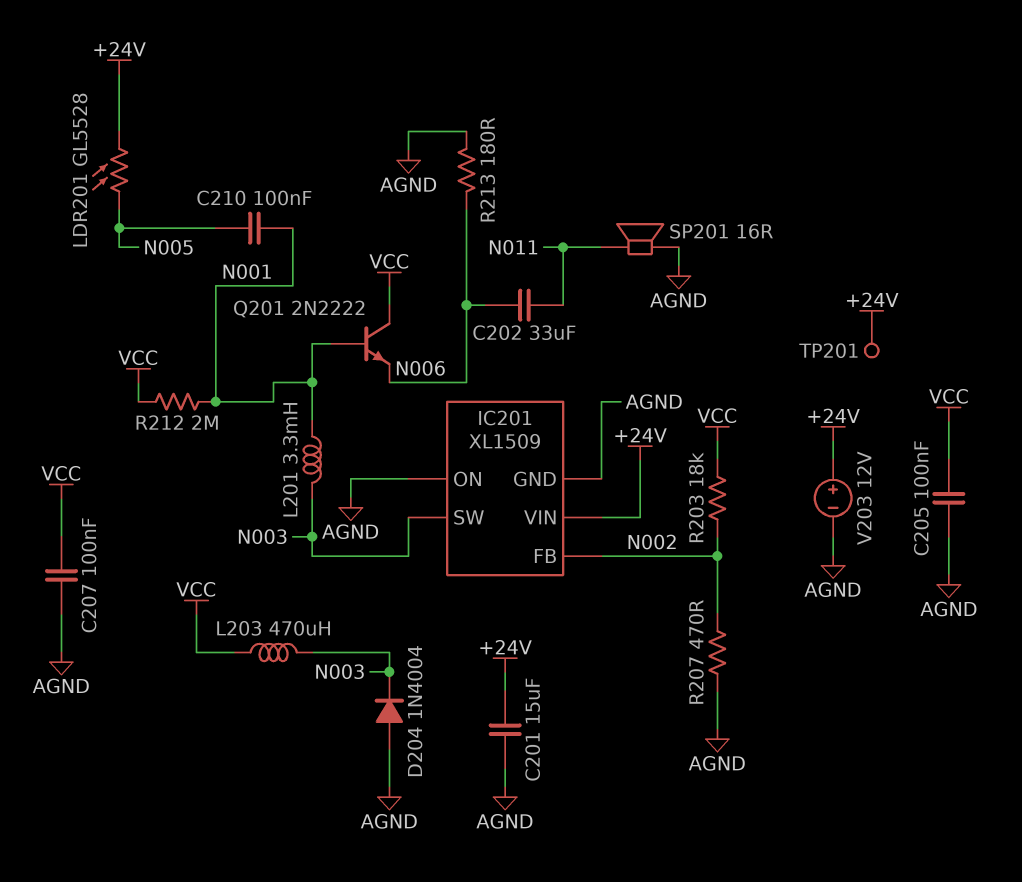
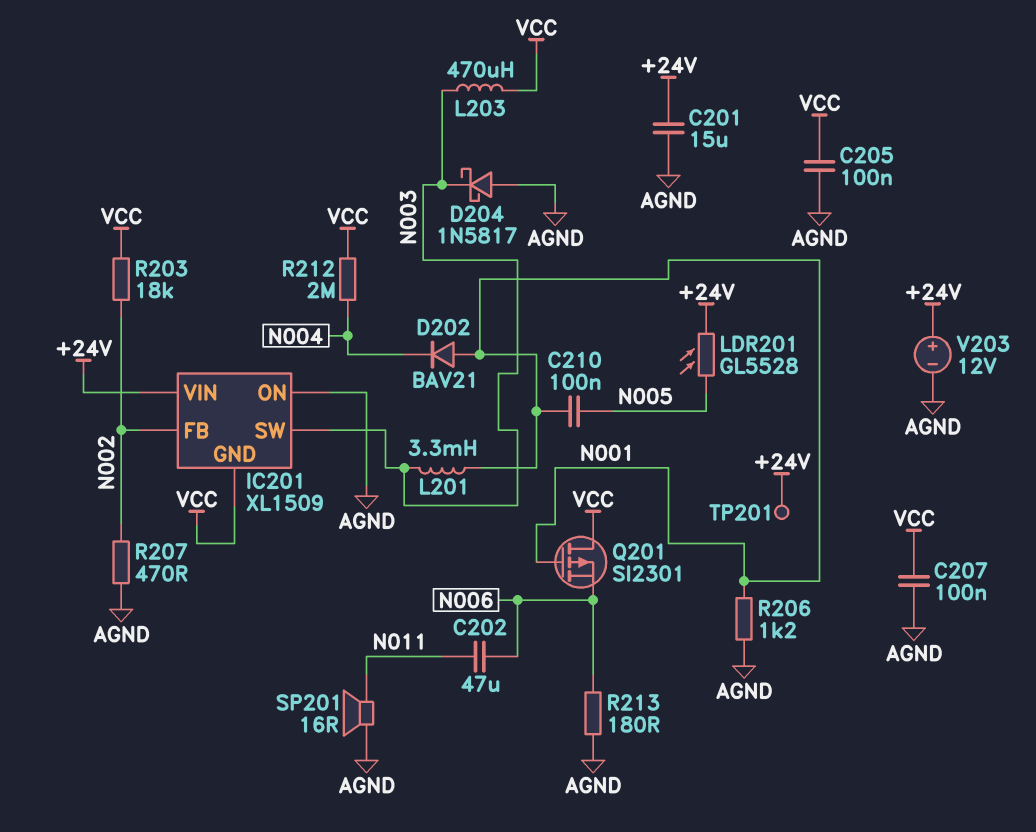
C202: 33uF (N006, N011) -> 47uF (N006, N011)
D202: none -> diode BAV21 (A N001, K N004)
D204: diode 1N4004 (A AGND, K N003) -> schottky 1N5817 (A AGND, K N003)
IC201 pin GND: AGND -> VCC
Q201: NPN 2N2222 (B N001, C VCC, E N006) -> PMOS SI2301 (G N001, D VCC, S N006)
R206: none -> 1.2k (AGND, N001)
R212: 2M (N001, VCC) -> 2M (N004, VCC)

